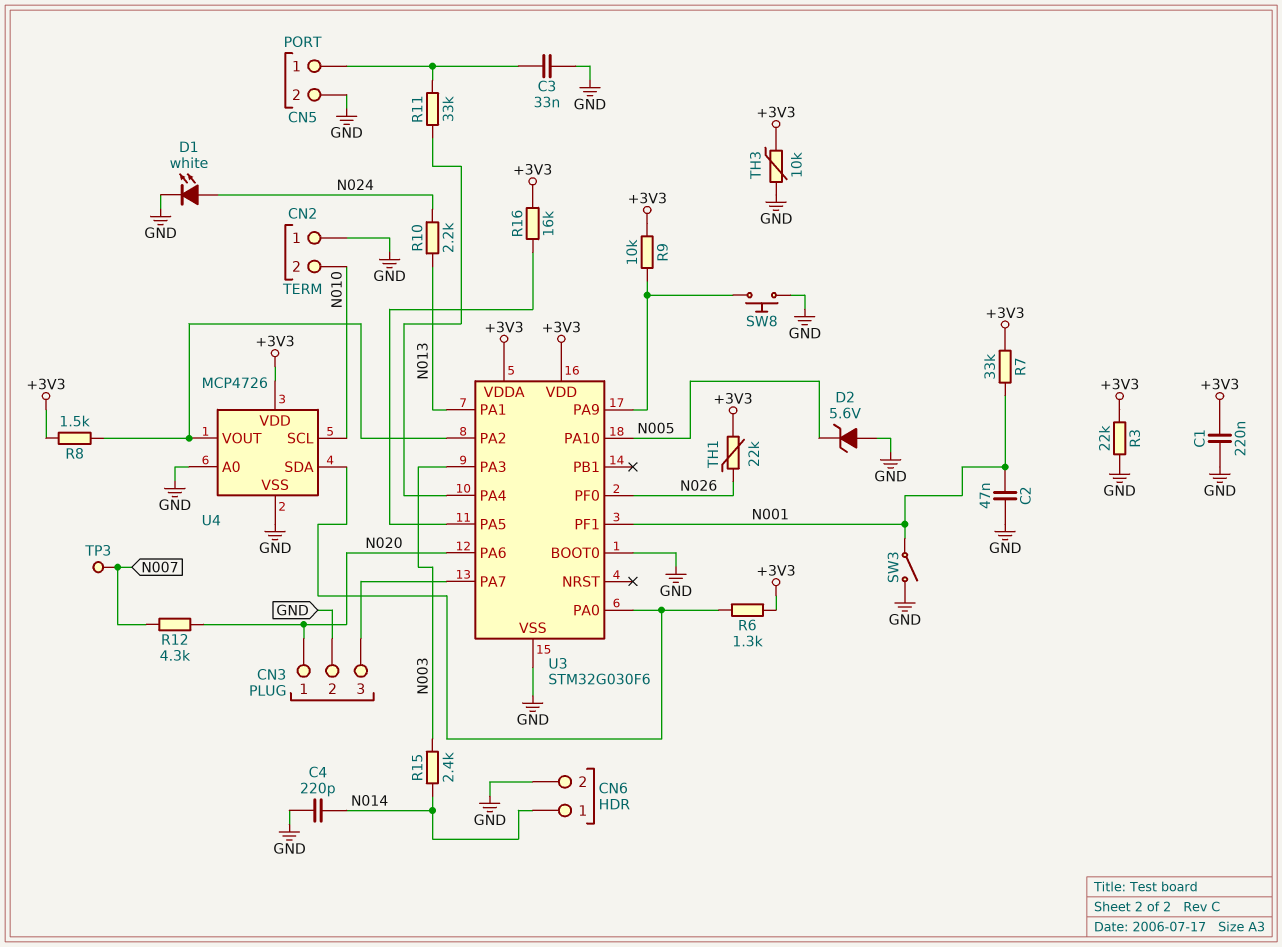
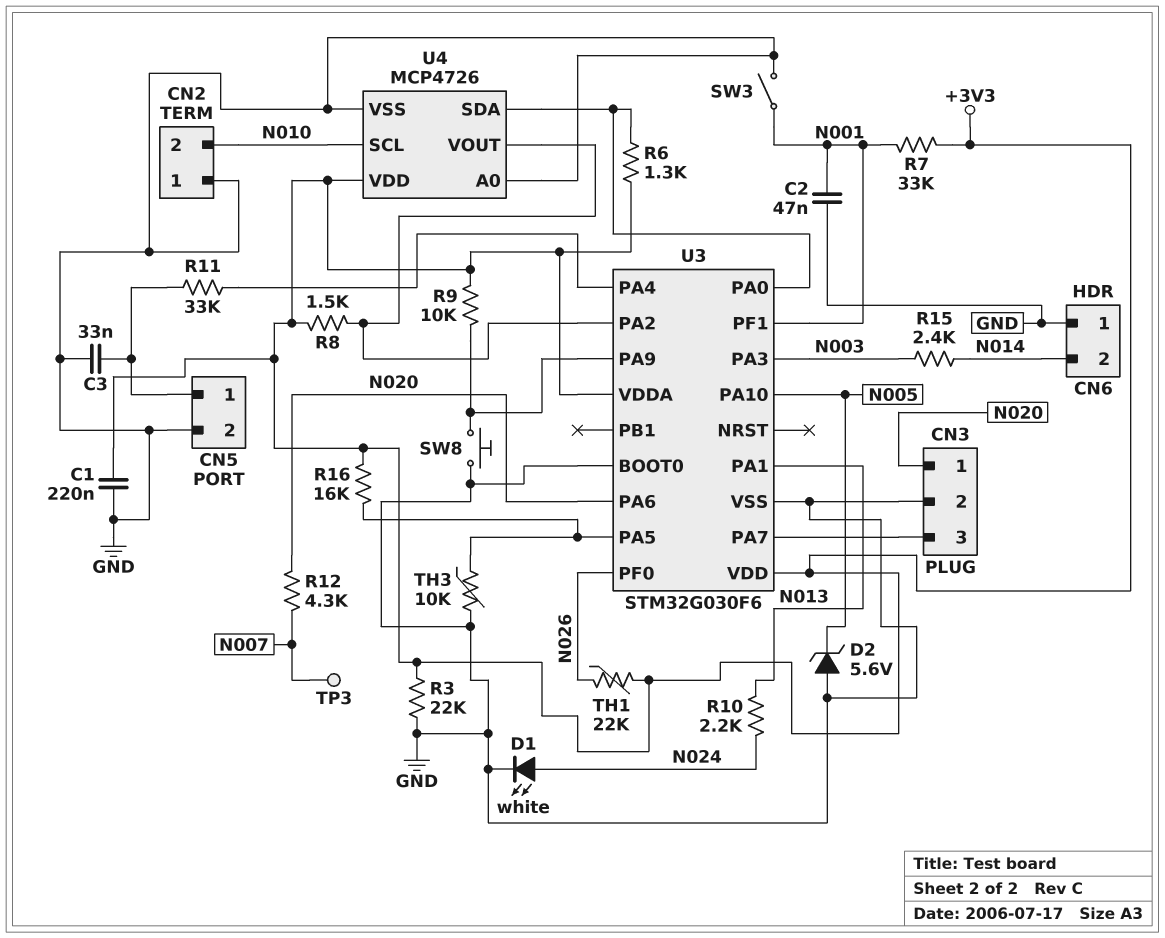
C4: 220pF (GND, N014) -> none
CN6 pin 1: N014 -> GND
CN6 pin 2: GND -> N014
TH3: 10k (+3V3, GND) -> 10k (GND, U3/PA5)

